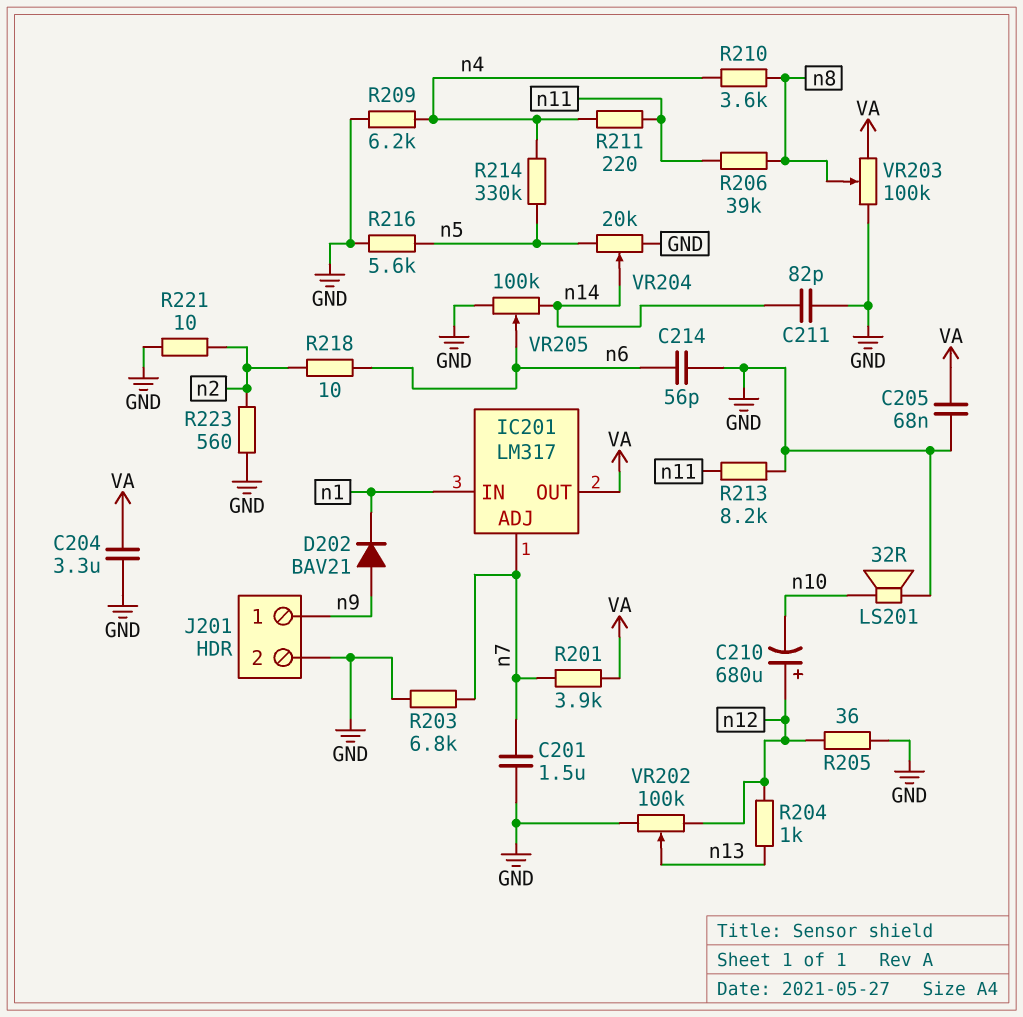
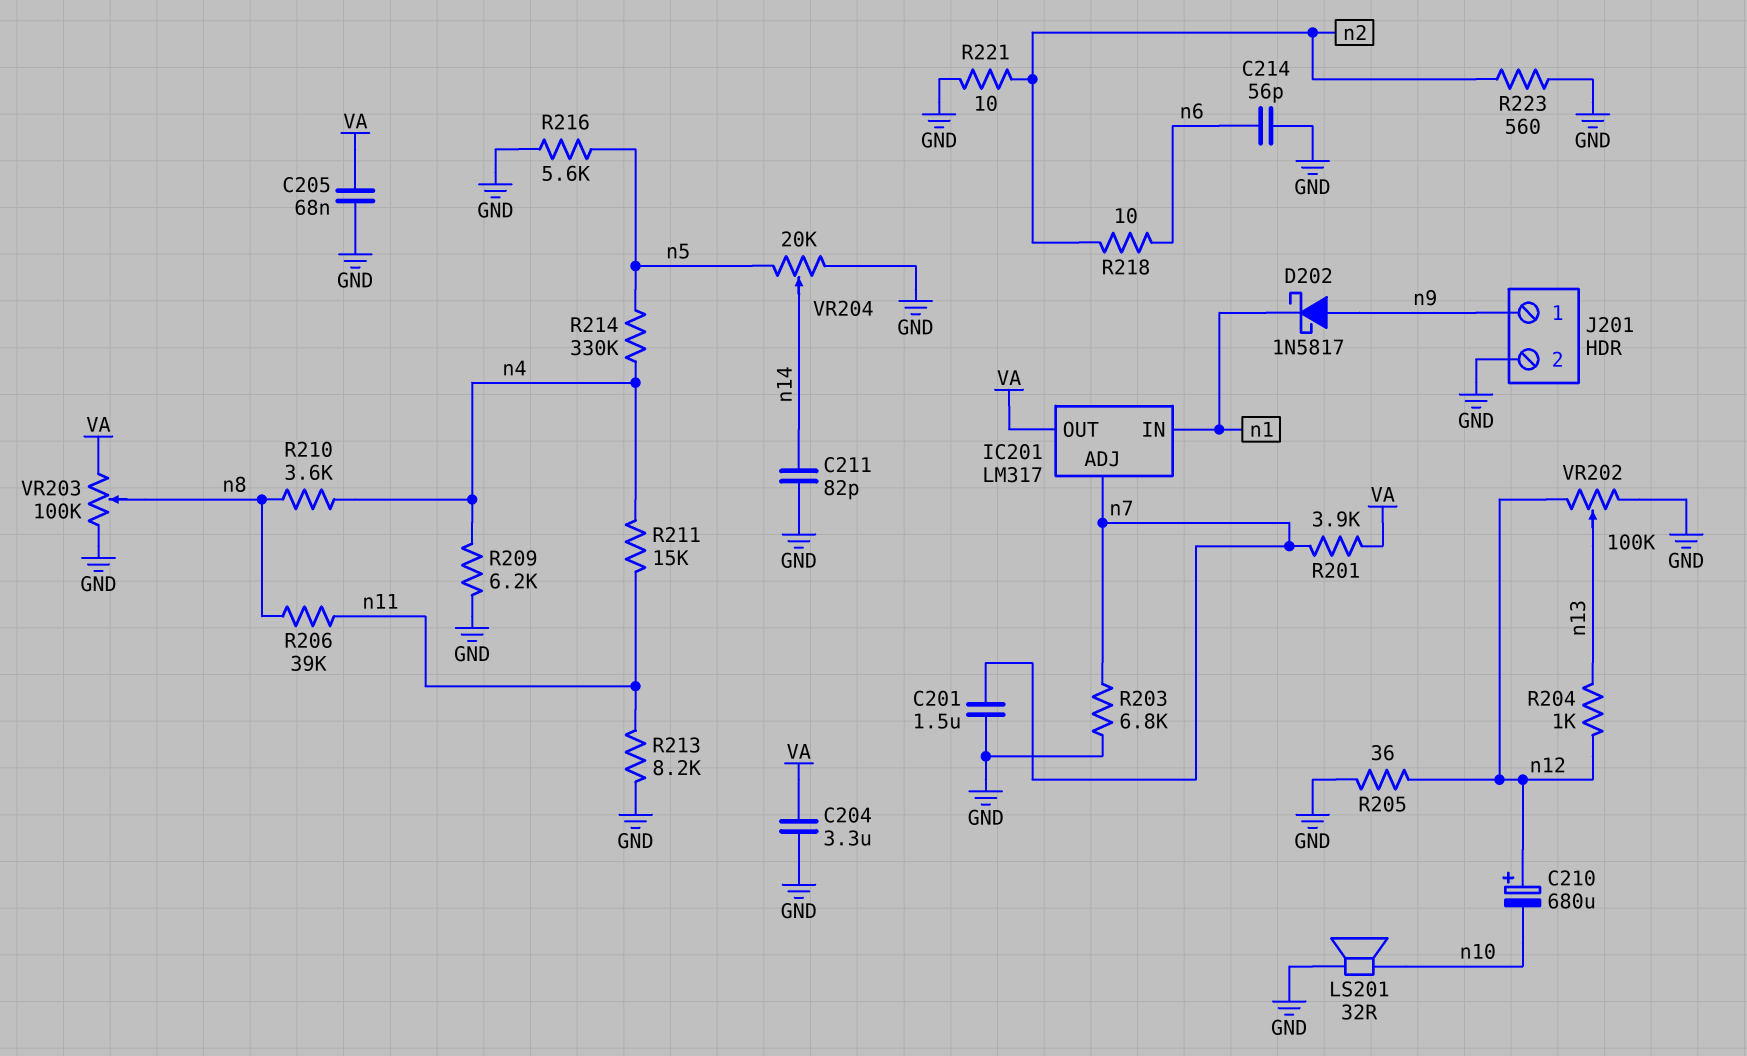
D202: diode BAV21 (A n9, K n1) -> schottky 1N5817 (A n9, K n1)
R211: 220 (n4, n11) -> 15k (n4, n11)
VR205: 100k (GND, n14, wiper n6) -> none

